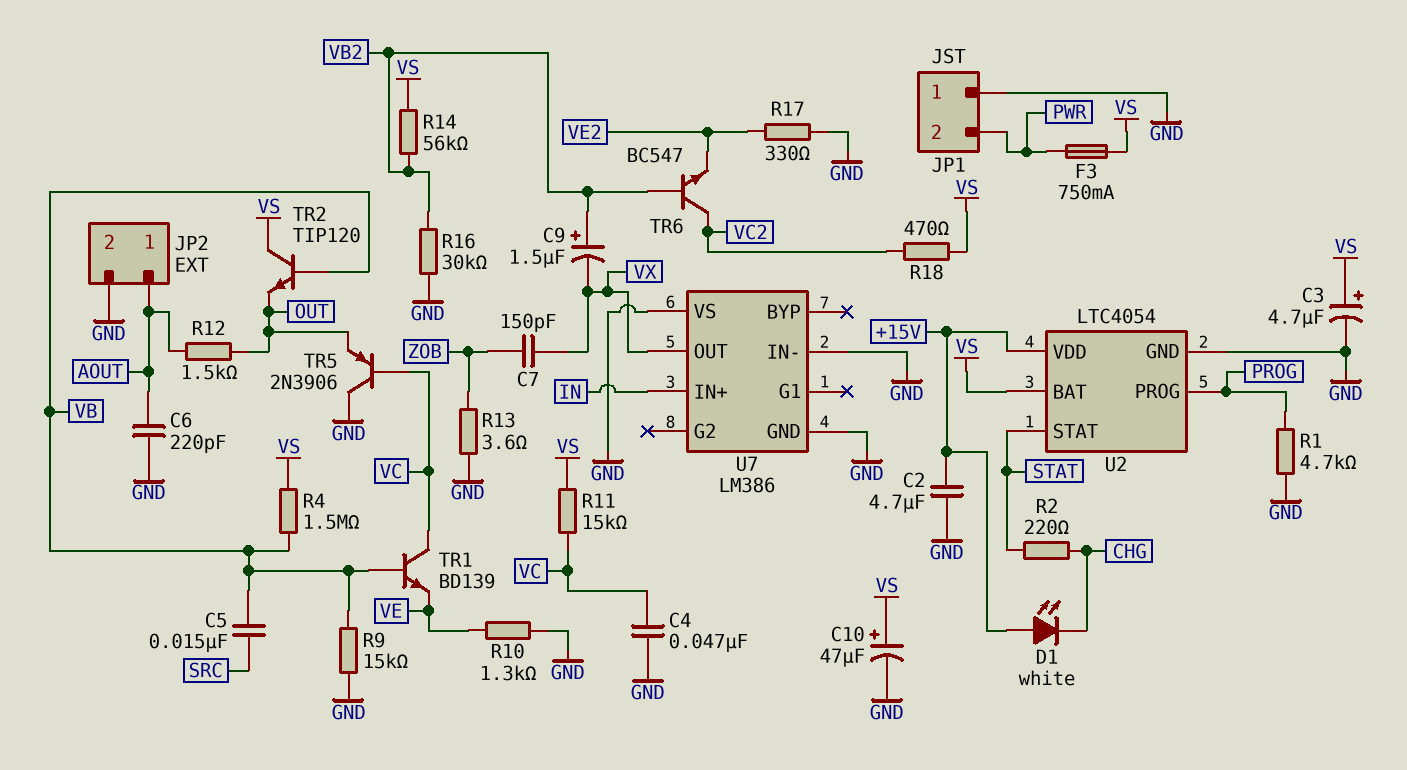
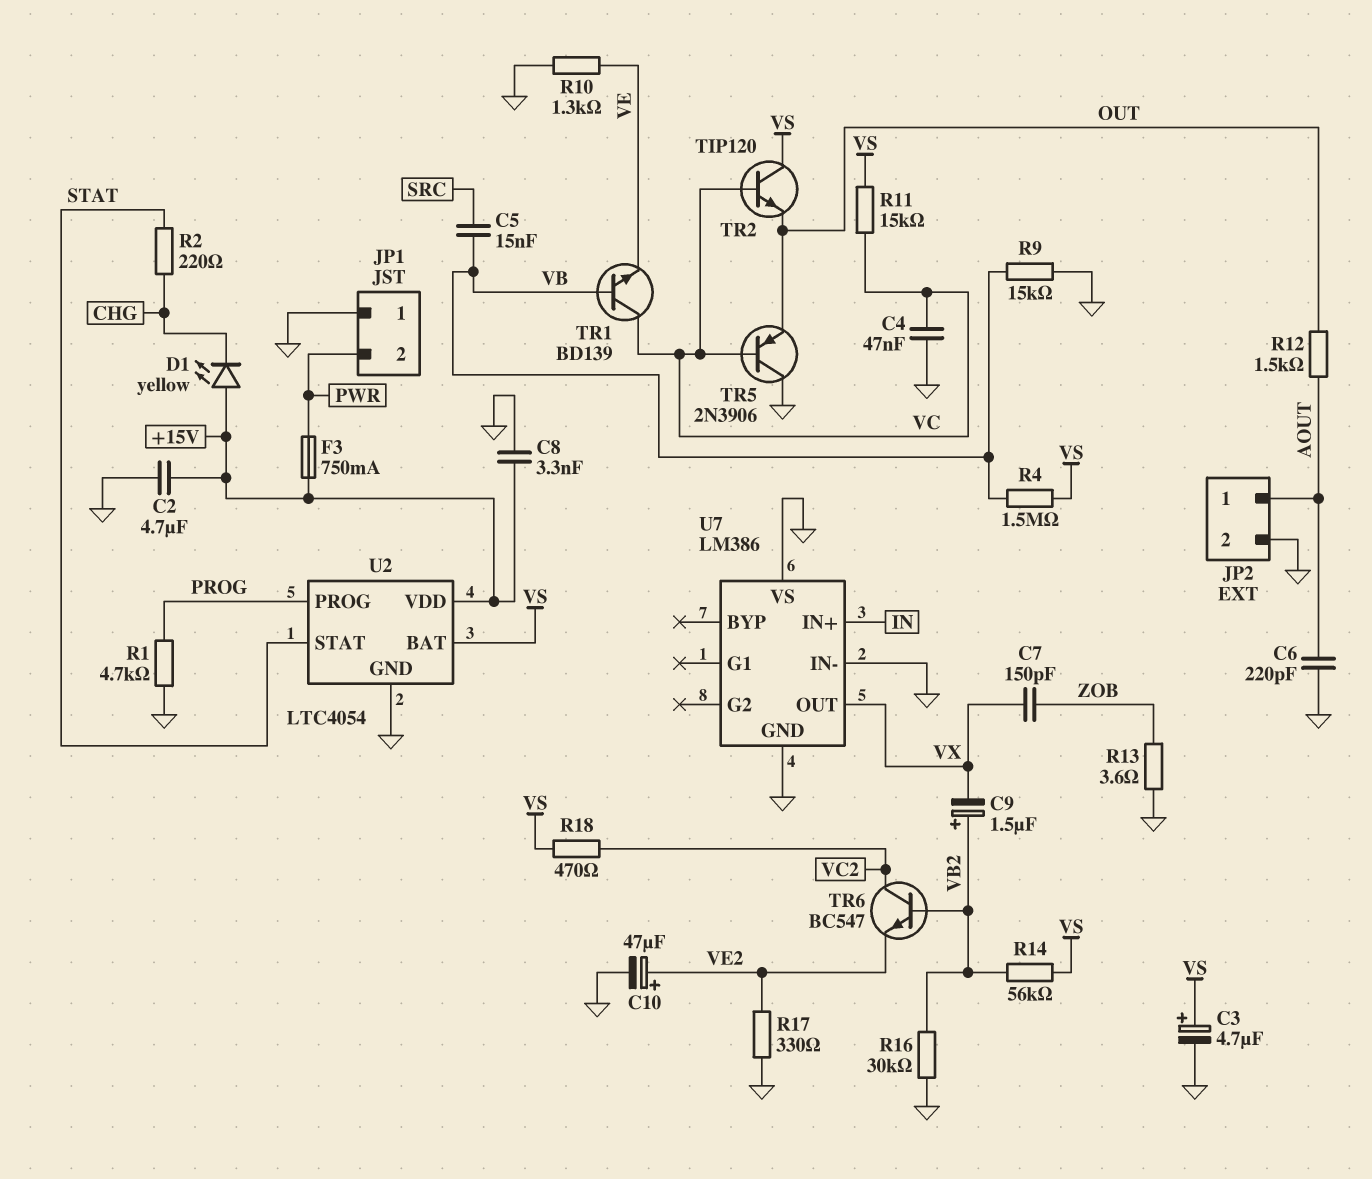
C8: none -> 3.3nF (+15V, GND)
C10: 47uF (plus VS, minus GND) -> 47uF (plus VE2, minus GND)
D1: LED white (A +15V, K CHG) -> LED yellow (A +15V, K CHG)
F3: 750mA (PWR, VS) -> 750mA (+15V, PWR)
TR2: NPN TIP120 (B VB, C VS, E OUT) -> NPN TIP120 (B VC, C VS, E OUT)

